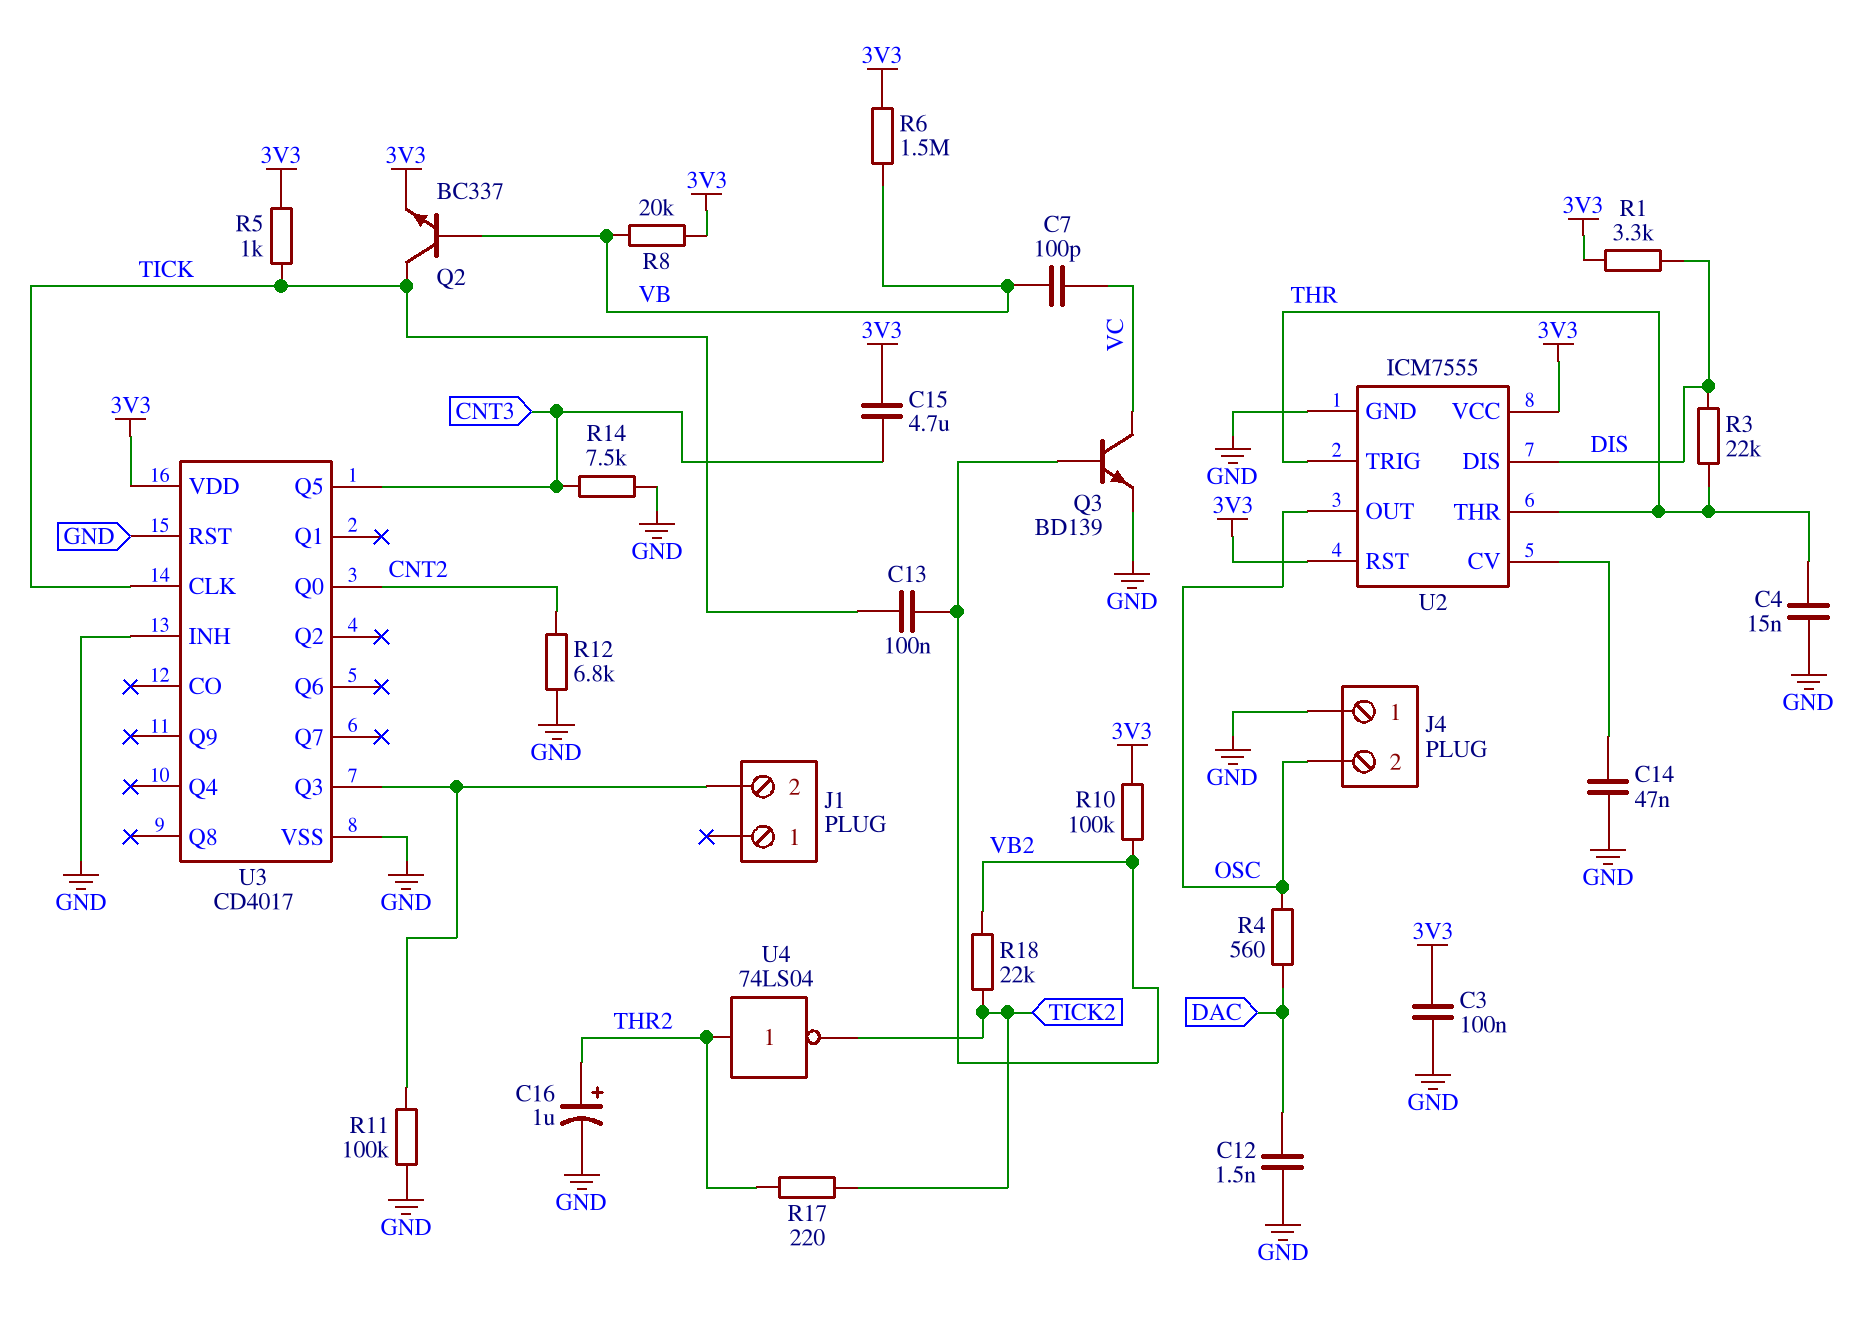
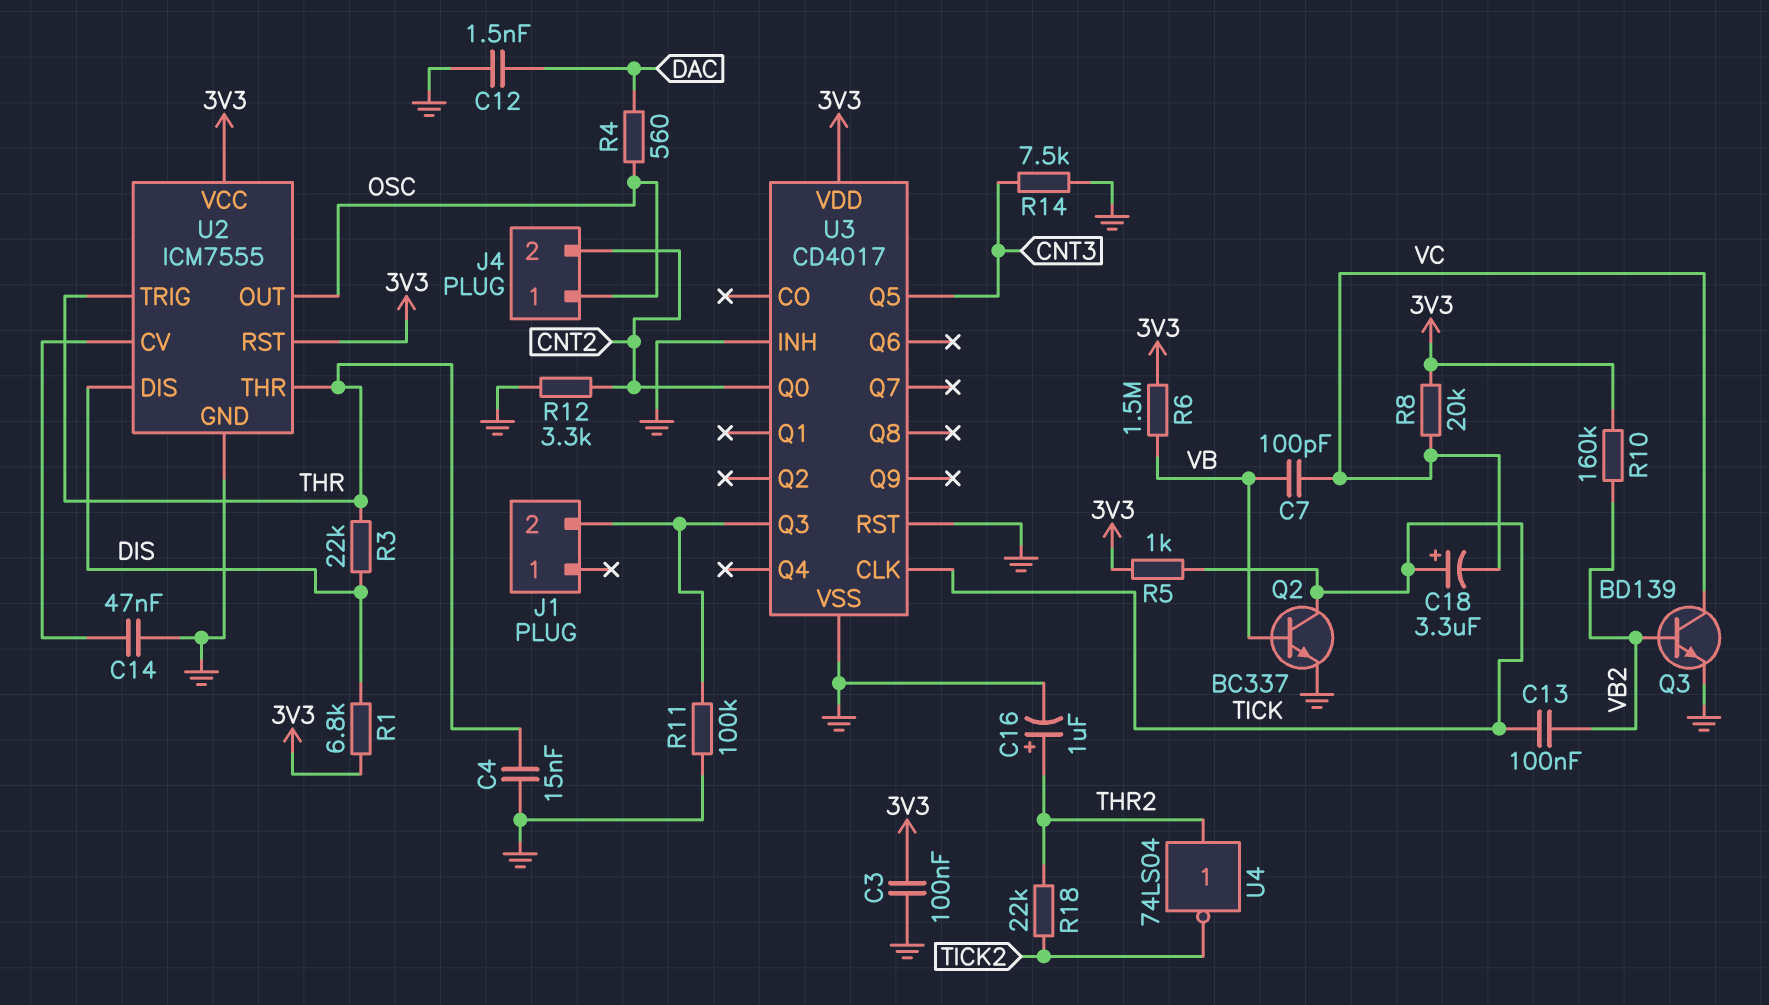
C15: 4.7uF (3V3, CNT3) -> none
C18: none -> 3.3uF (plus TICK, minus VC)
J4 pin 1: GND -> OSC
J4 pin 2: OSC -> CNT2
Q2: NPN BC337 (B VB, C TICK, E 3V3) -> NPN BC337 (B VB, C TICK, E GND)
R1: 3.3k (3V3, DIS) -> 6.8k (3V3, DIS)
R8: 20k (3V3, VB) -> 20k (3V3, VC)
R10: 100k (3V3, VB2) -> 160k (3V3, VB2)
R12: 6.8k (CNT2, GND) -> 3.3k (CNT2, GND)
R17: 220 (THR2, TICK2) -> none
R18: 22k (TICK2, VB2) -> 22k (THR2, TICK2)

